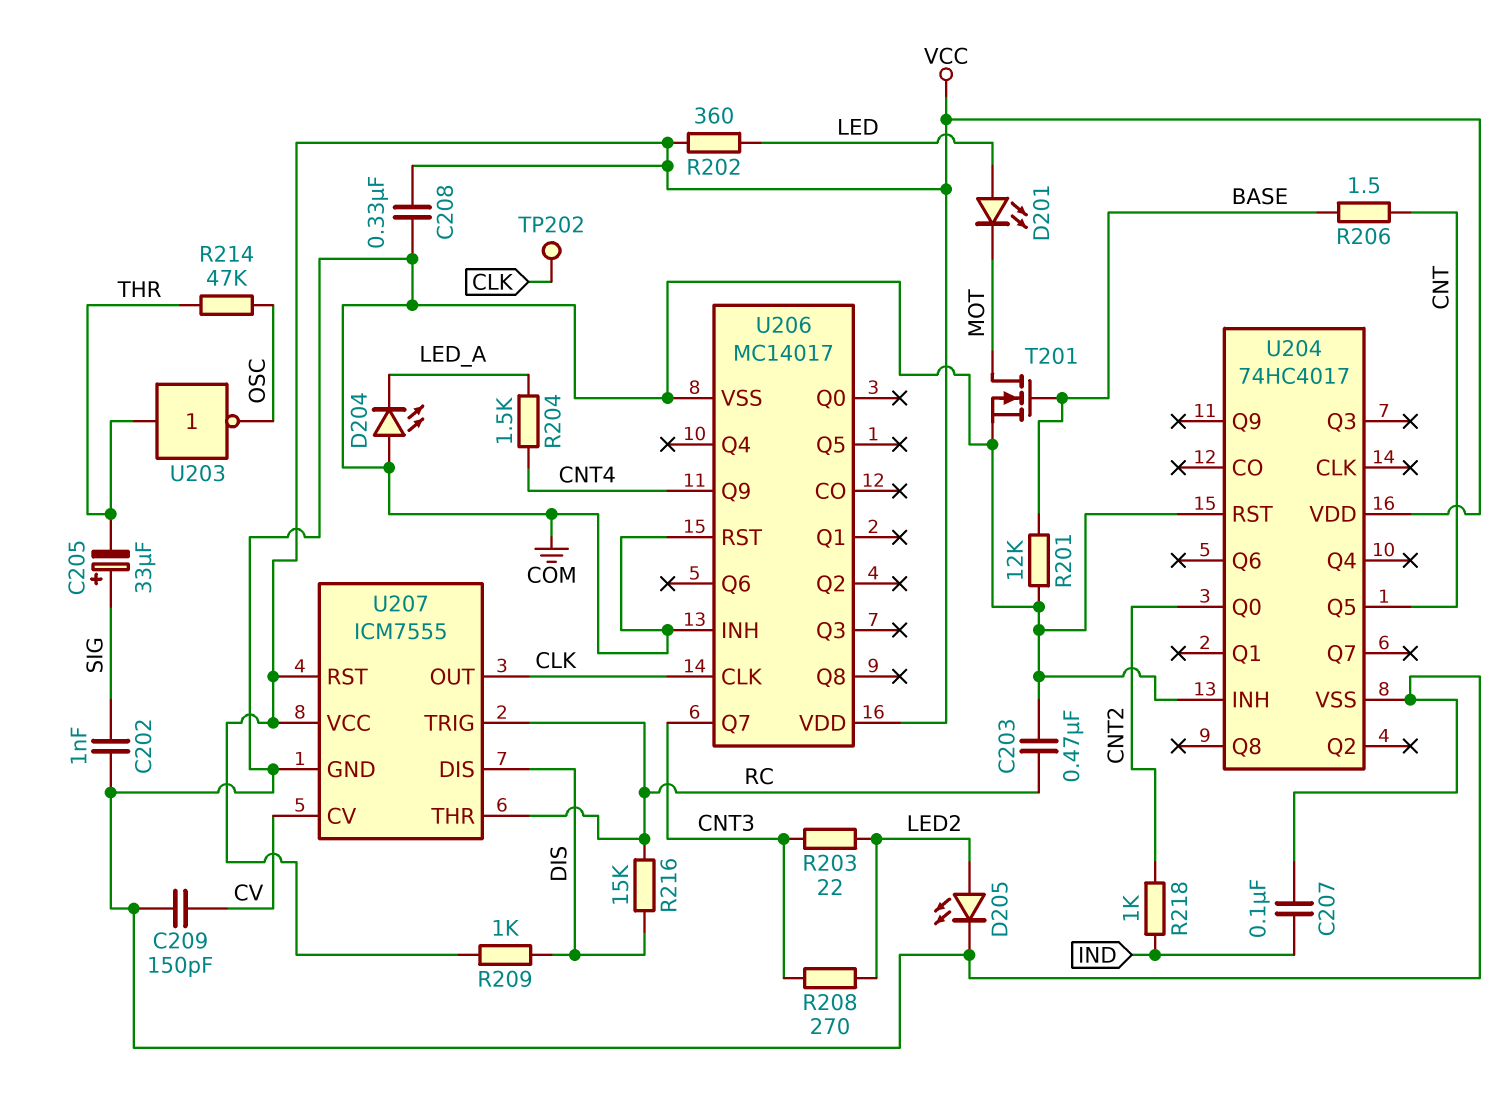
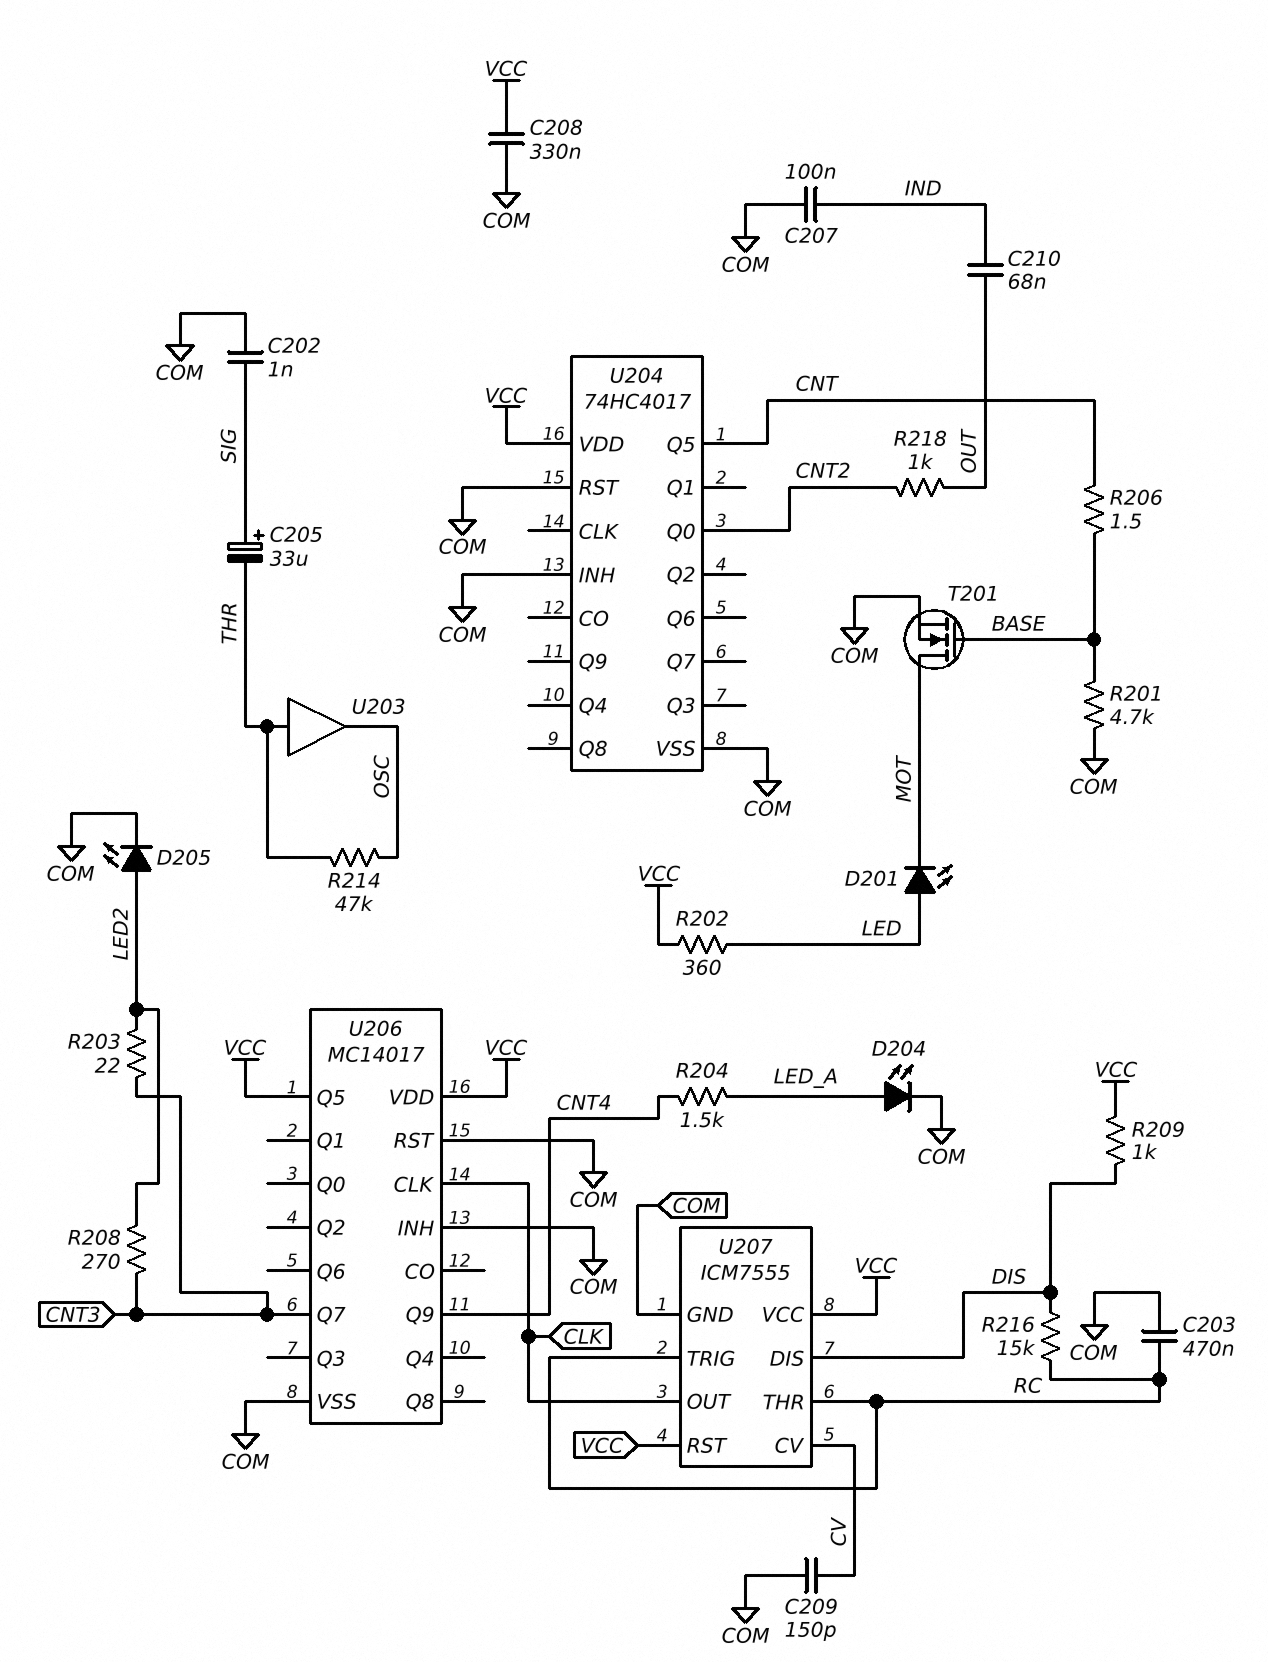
C210: none -> 68nF (IND, OUT)
D204: LED (A COM, K LED_A) -> LED (A LED_A, K COM)
R201: 12k (BASE, COM) -> 4.7k (BASE, COM)
R218: 1k (CNT2, IND) -> 1k (CNT2, OUT)
TP202: test point (CLK) -> none
U203: NOT (in THR, out OSC) -> buffer (in THR, out OSC)
U206 pin Q5: none -> VCC

